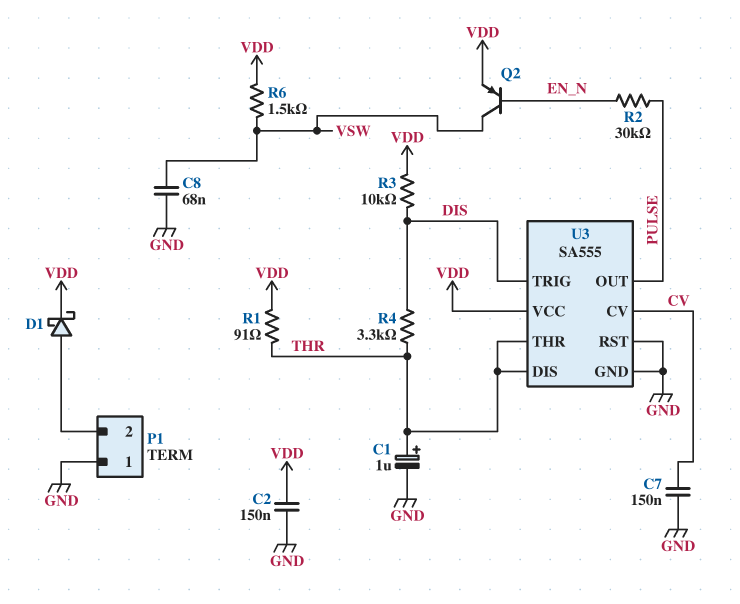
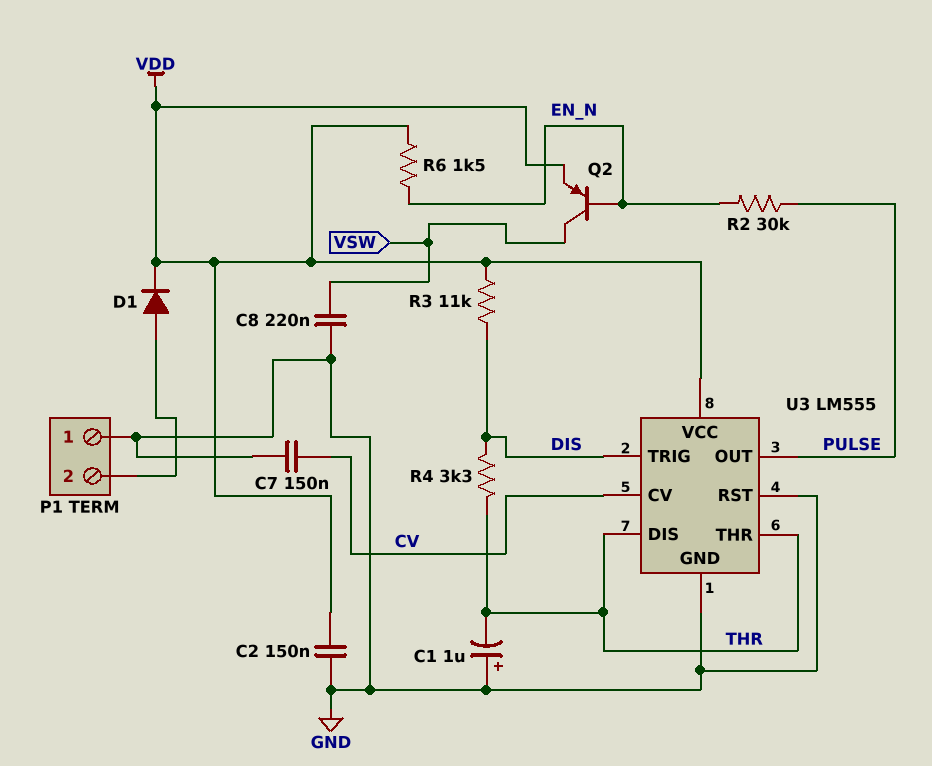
C1: 1uF (plus THR, minus GND) -> 1uF (plus GND, minus THR)
C8: 68nF (GND, VSW) -> 220nF (GND, VSW)
D1: schottky (A P1/2, K VDD) -> diode (A P1/2, K VDD)
R1: 91 (THR, VDD) -> none
R3: 10k (DIS, VDD) -> 11k (DIS, VDD)
R6: 1.5k (VDD, VSW) -> 1.5k (EN_N, VDD)
U3: SA555 -> LM555

